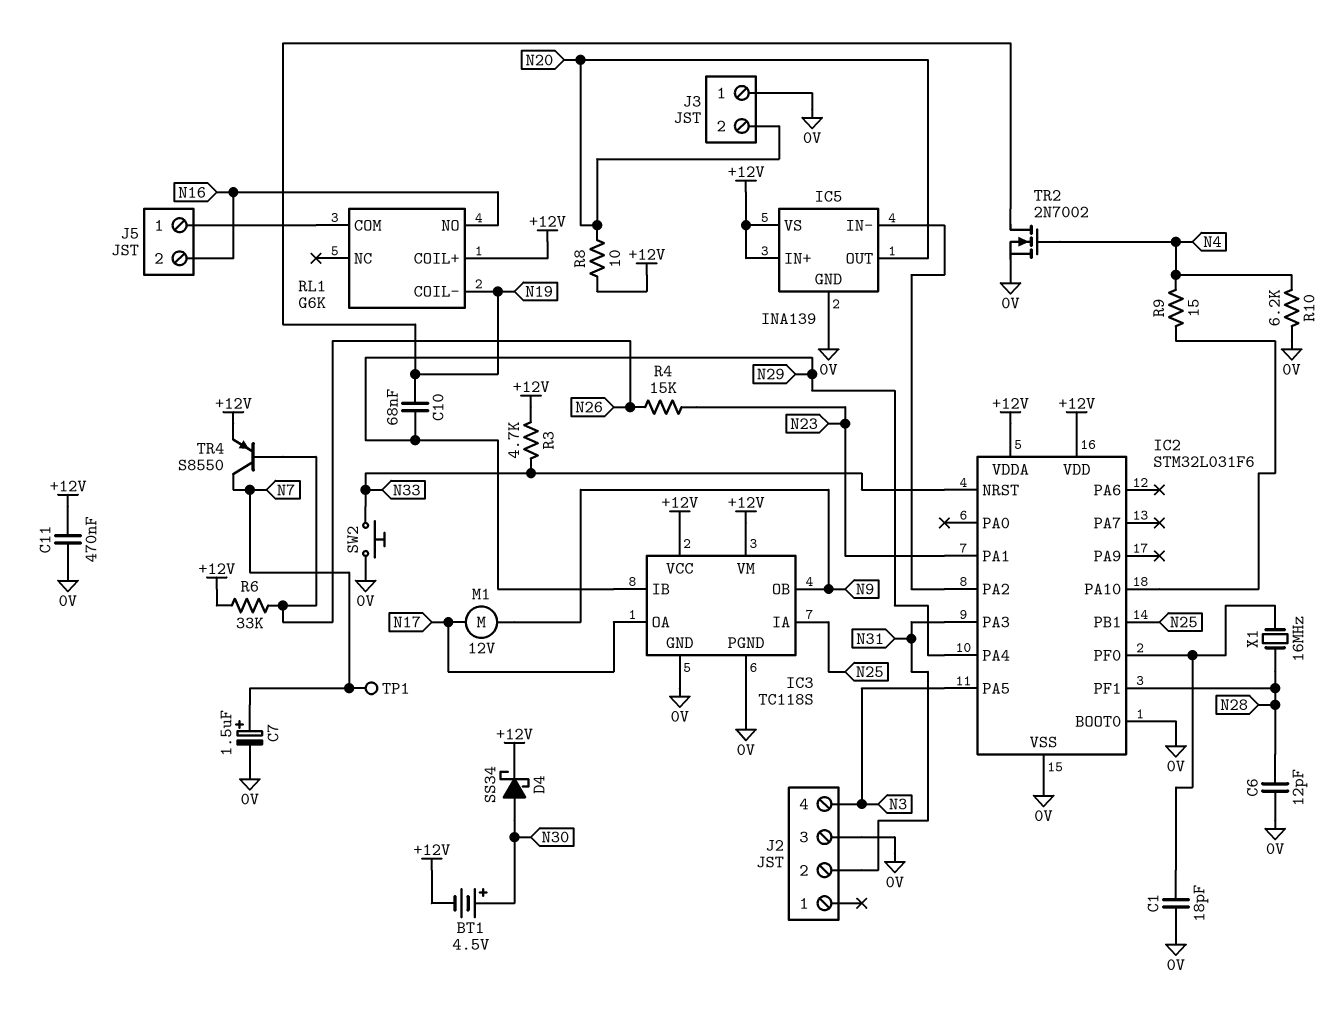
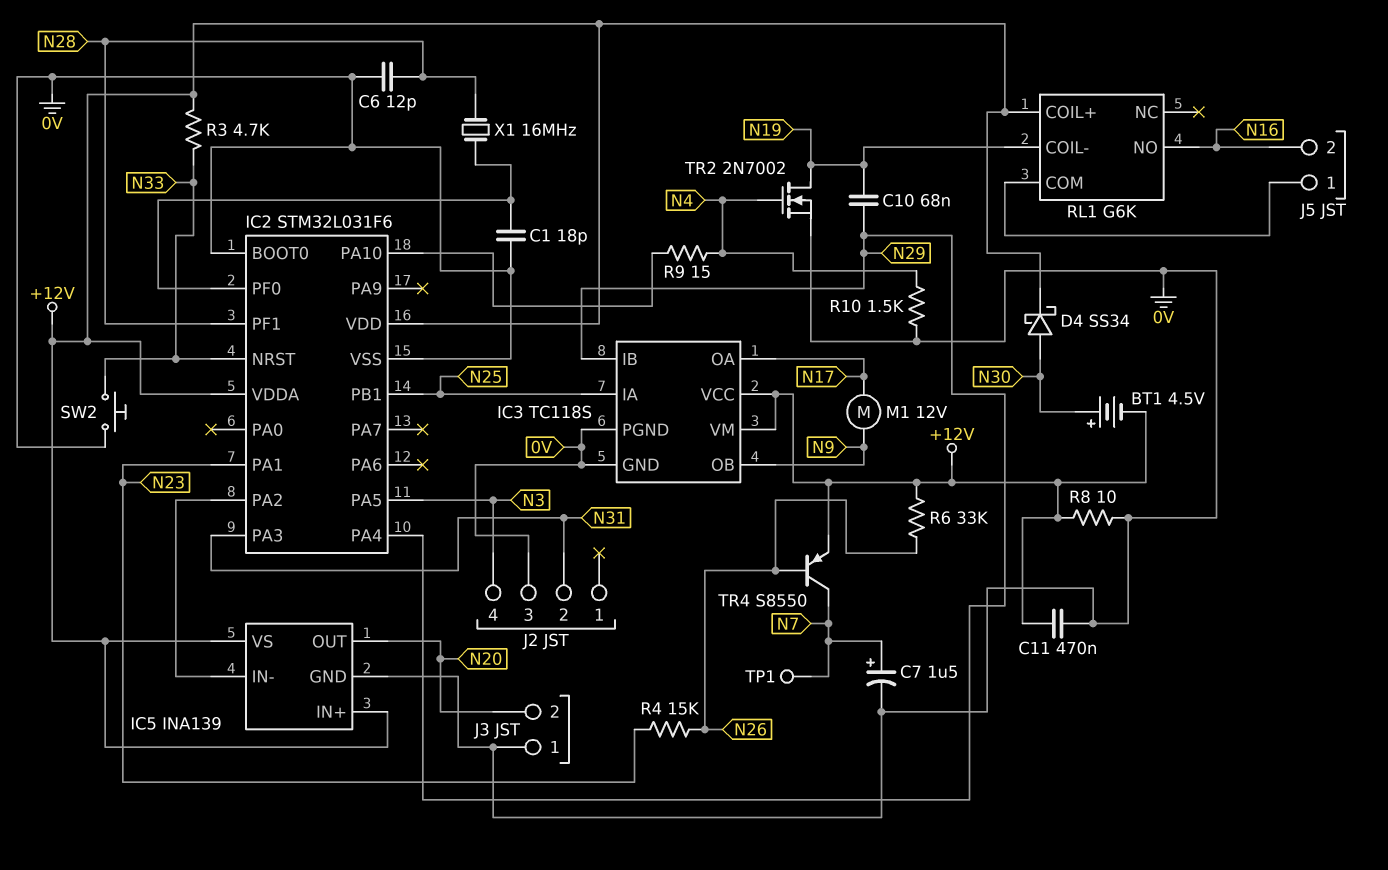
R8: 10 (+12V, N20) -> 10 (+12V, 0V)
R10: 6.2k (0V, N4) -> 1.5k (0V, N4)

